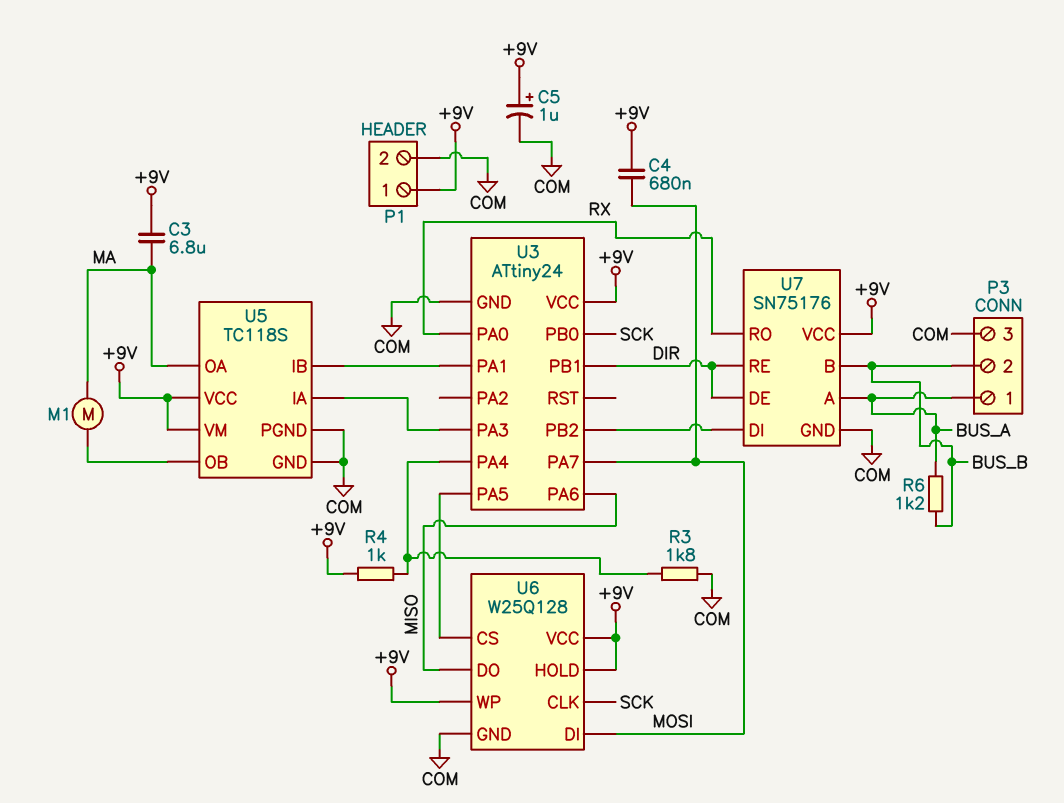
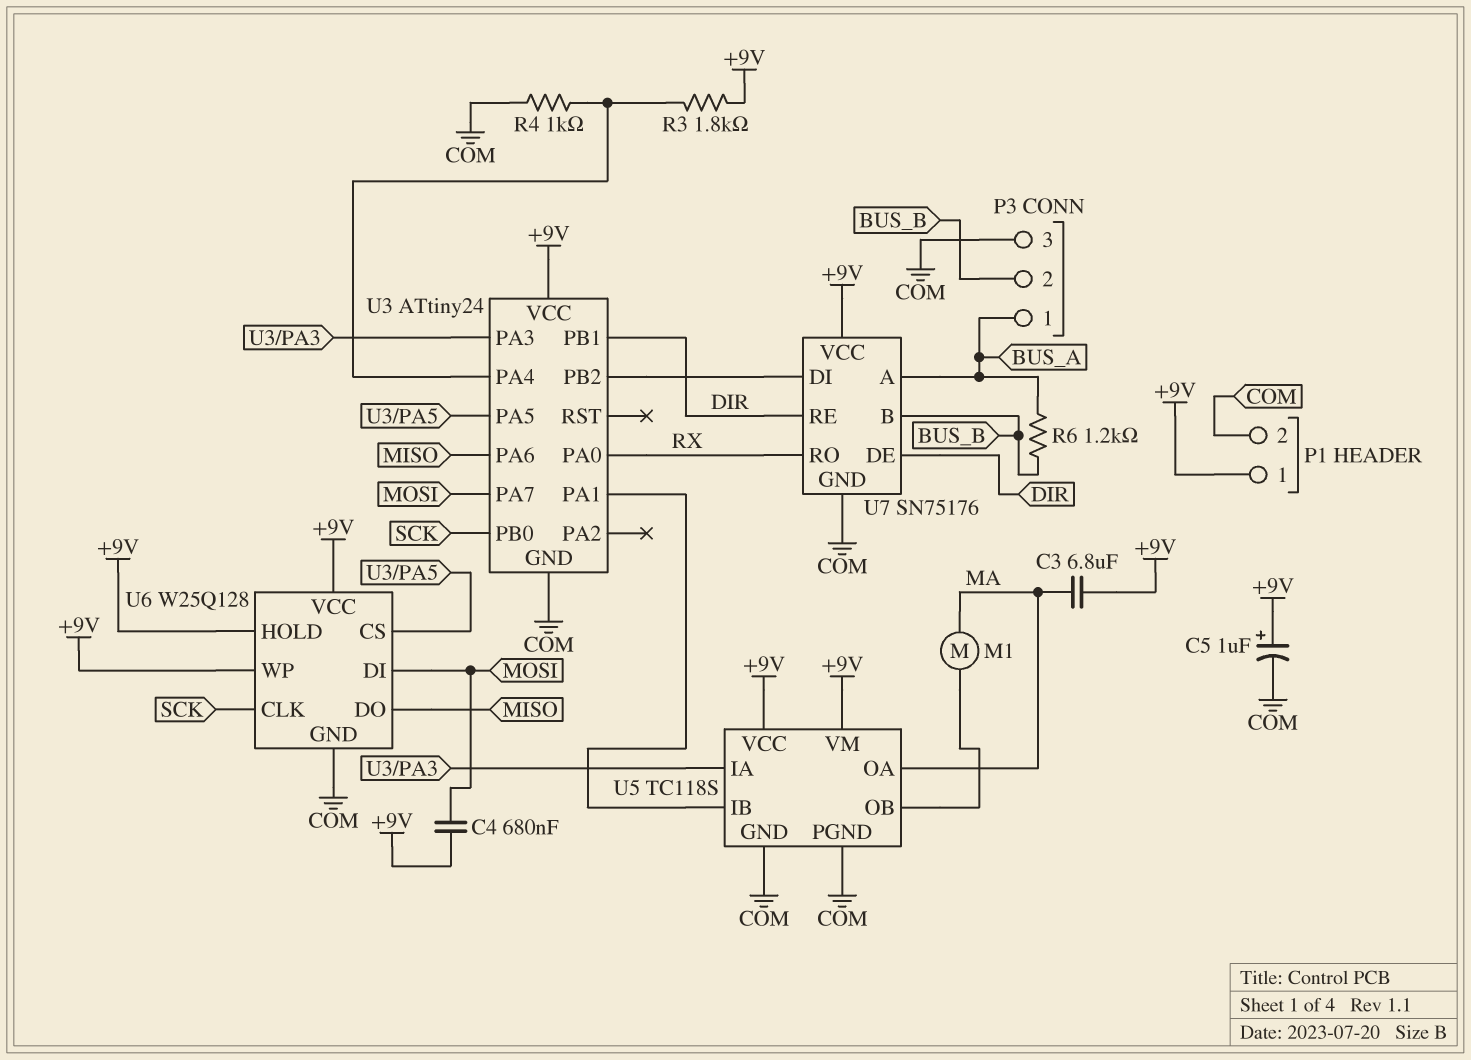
R3: 1.8k (COM, U3/PA4) -> 1.8k (+9V, U3/PA4)
R4: 1k (+9V, U3/PA4) -> 1k (COM, U3/PA4)

